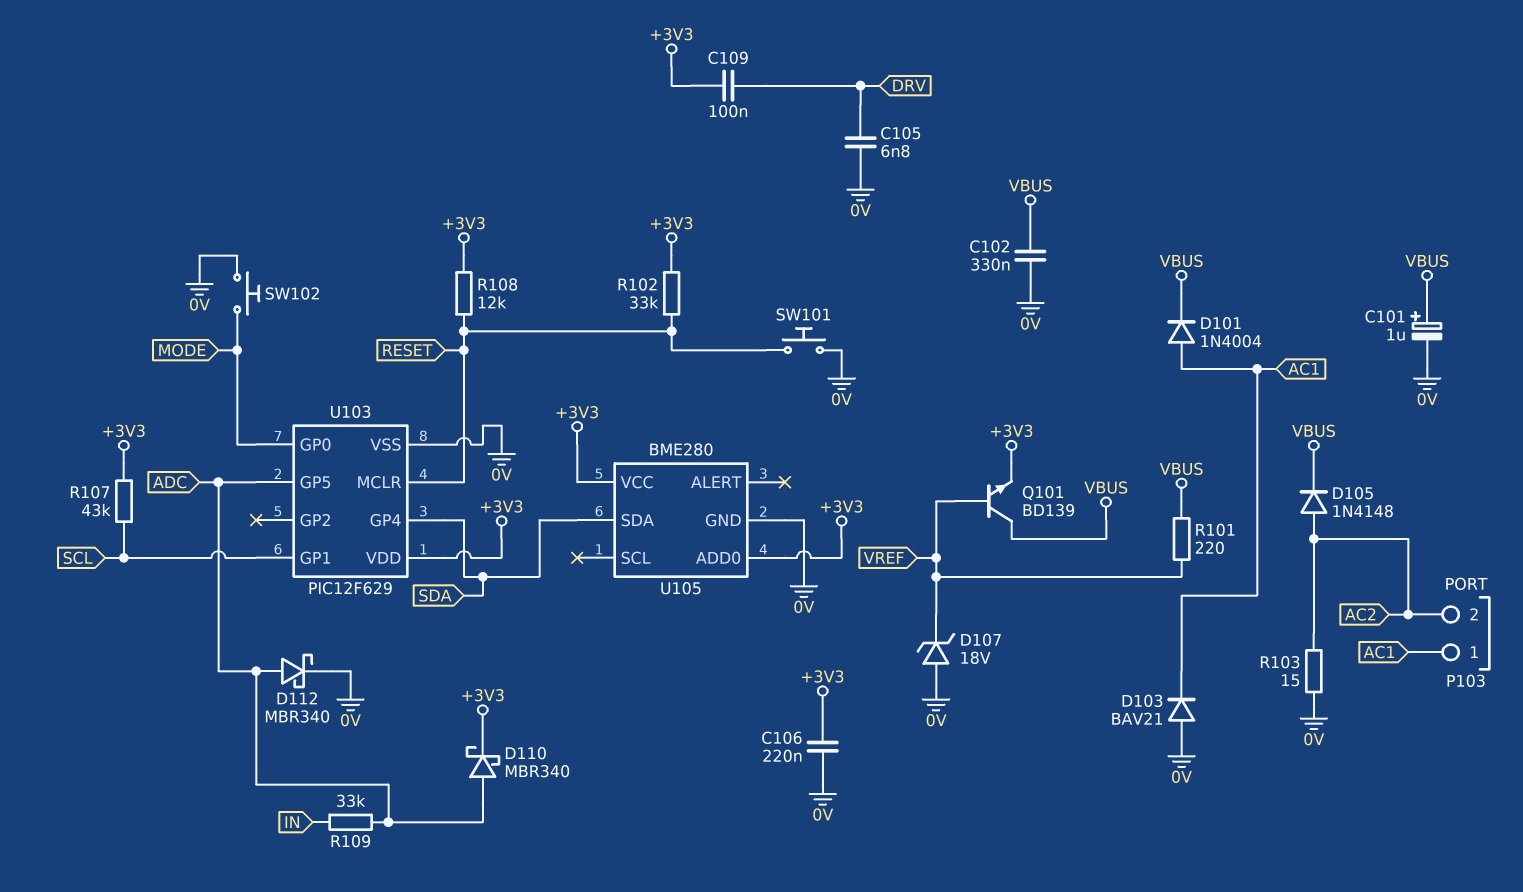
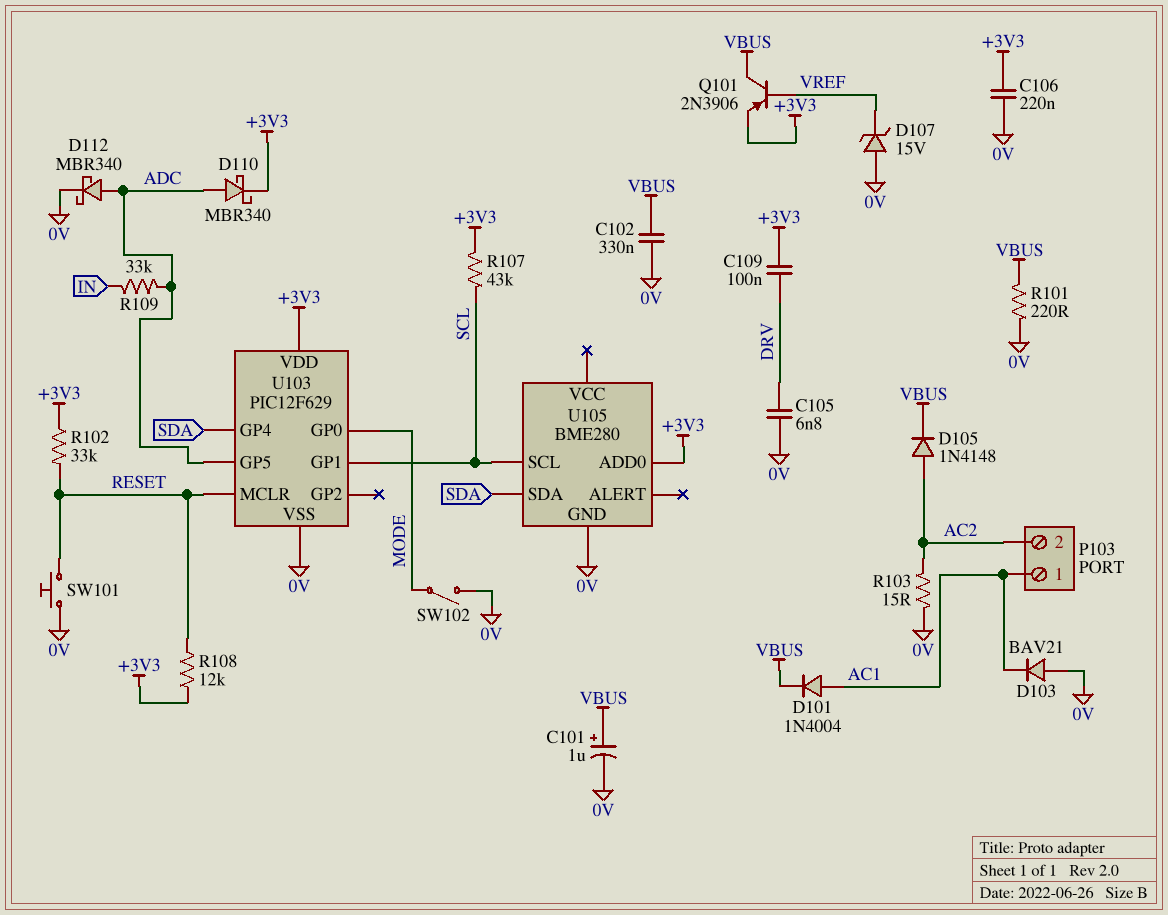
D107: zener 18V (A 0V, K VREF) -> zener 15V (A 0V, K VREF)
Q101: NPN BD139 (B VREF, C VBUS, E +3V3) -> PNP 2N3906 (B VREF, C VBUS, E +3V3)
R101: 220 (VBUS, VREF) -> 220 (0V, VBUS)
SW102: button (0V, MODE) -> switch (0V, MODE)
U105 pin SCL: none -> SCL
U105 pin VCC: +3V3 -> none

